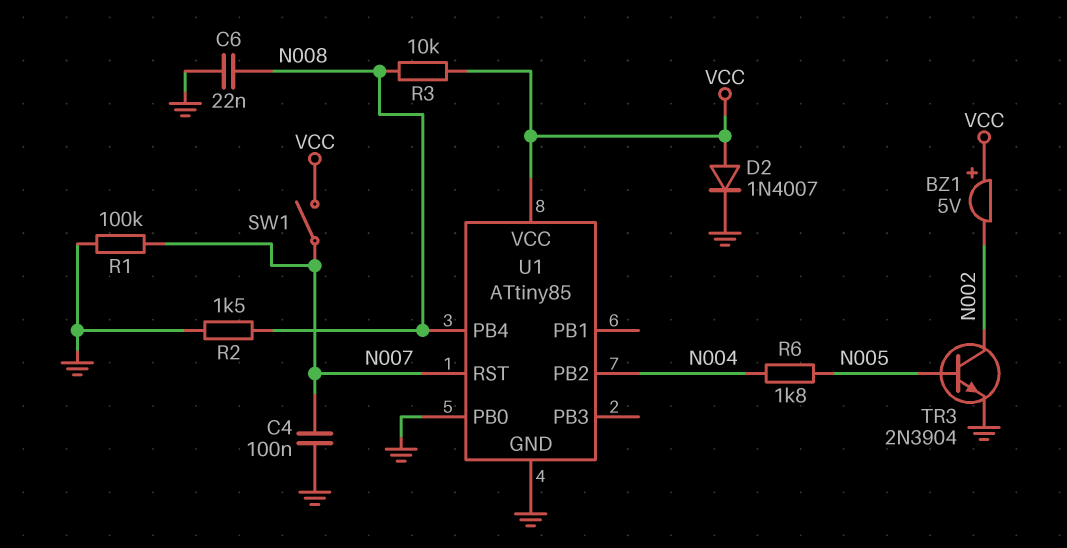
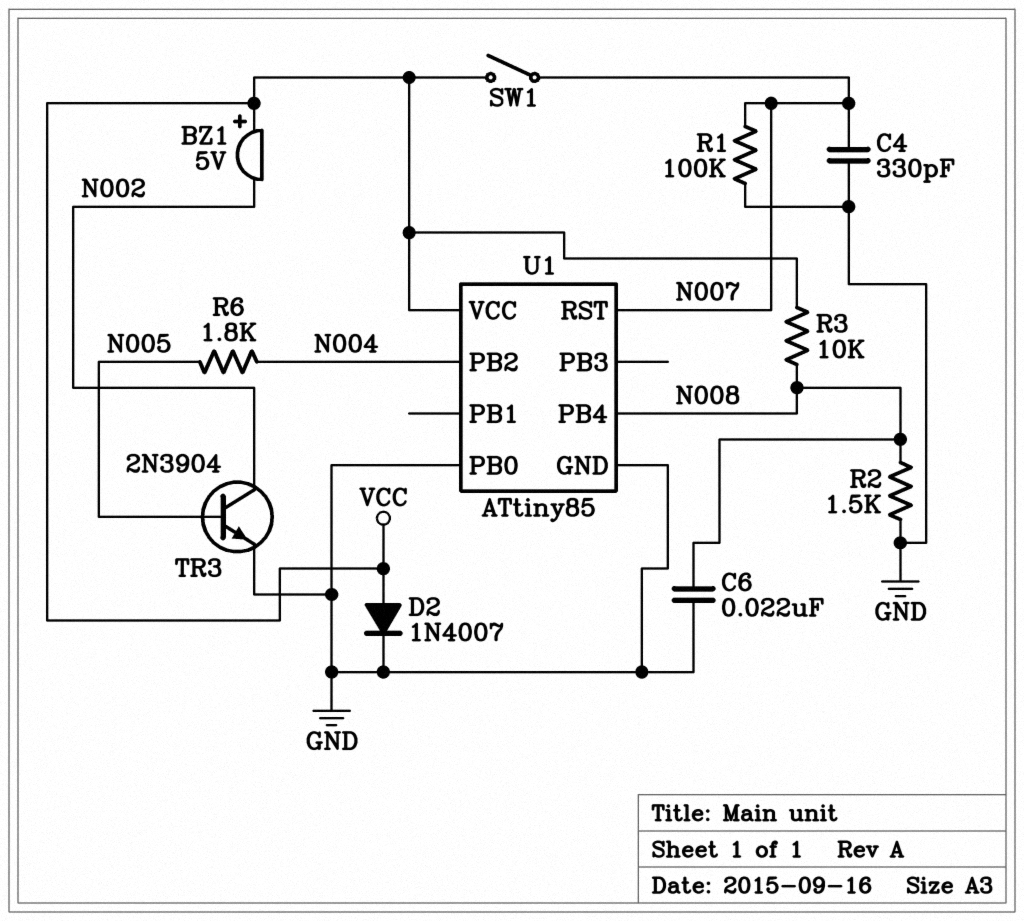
C4: 100nF (GND, N007) -> 330pF (GND, N007)

